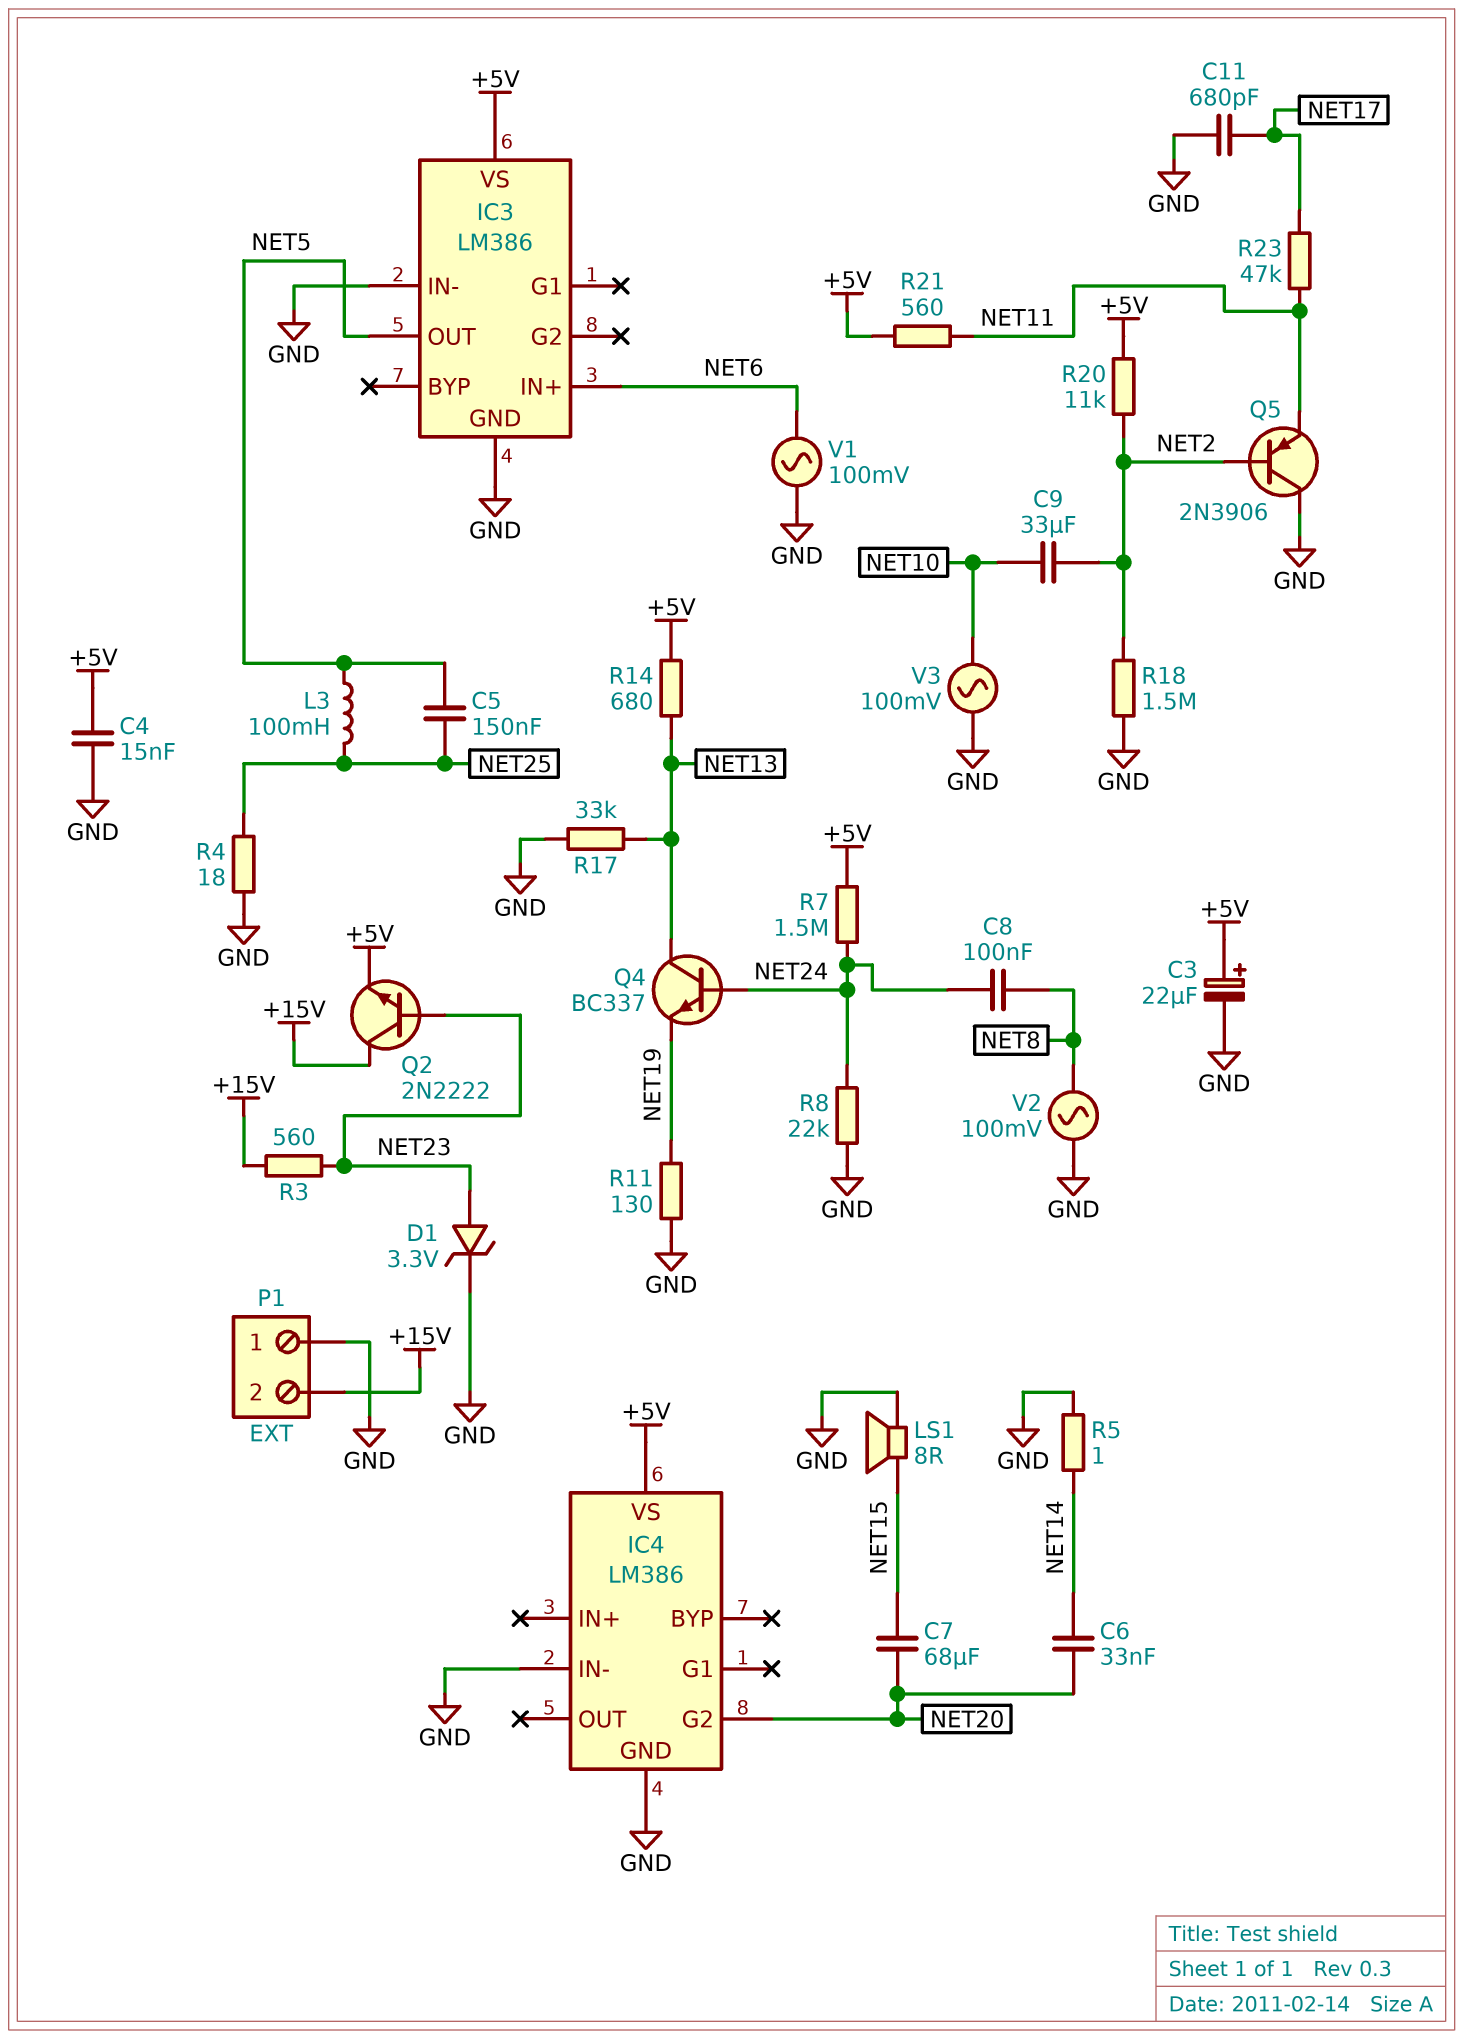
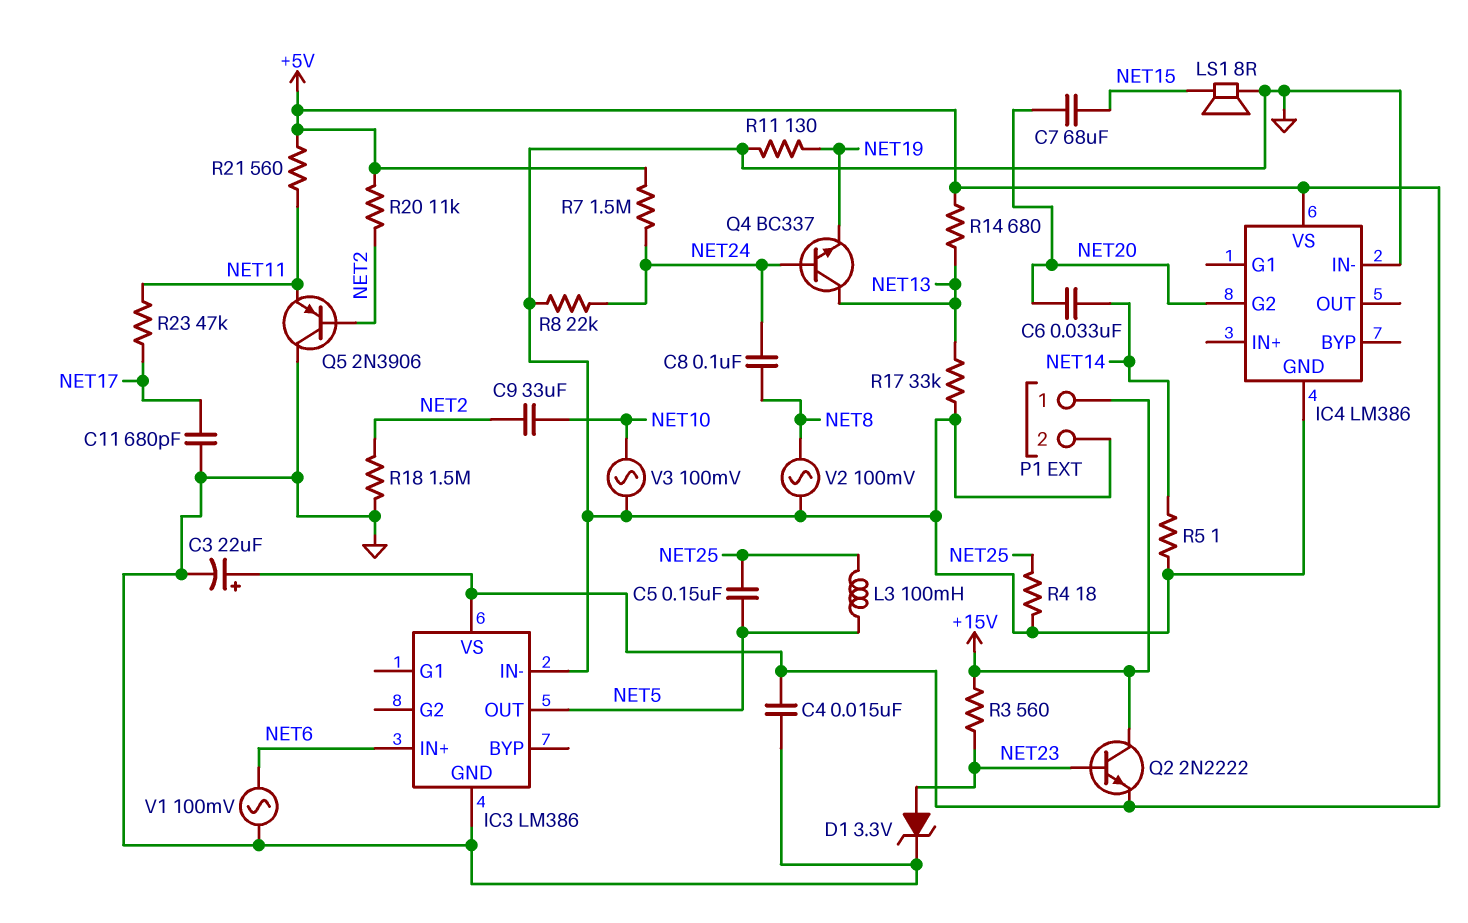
P1 pin 1: GND -> +15V
P1 pin 2: +15V -> GND

